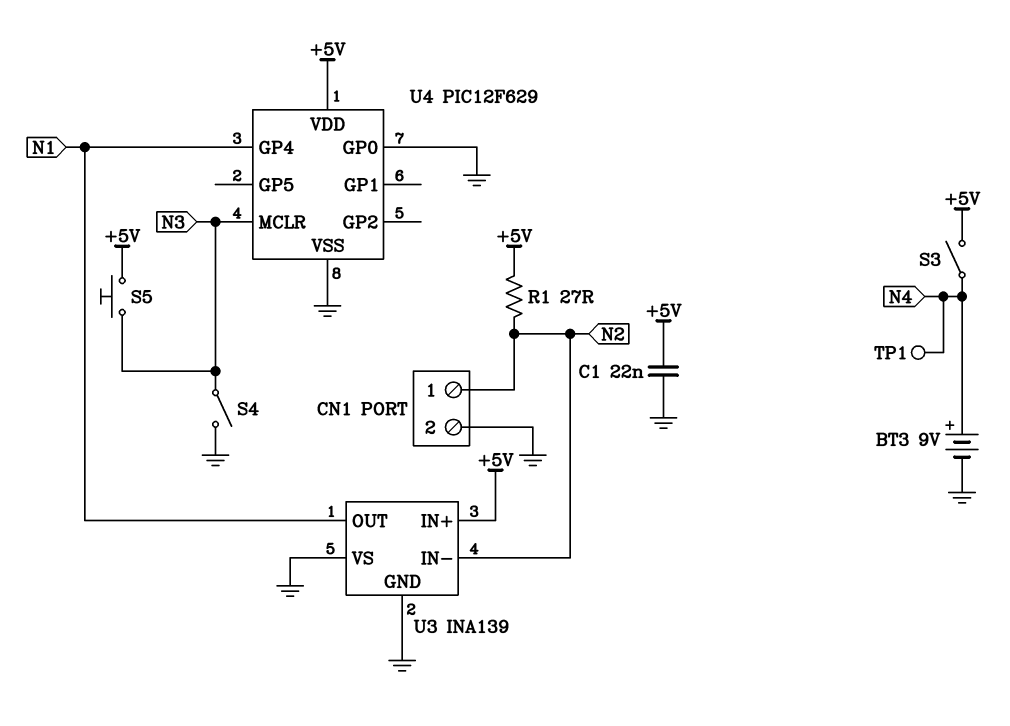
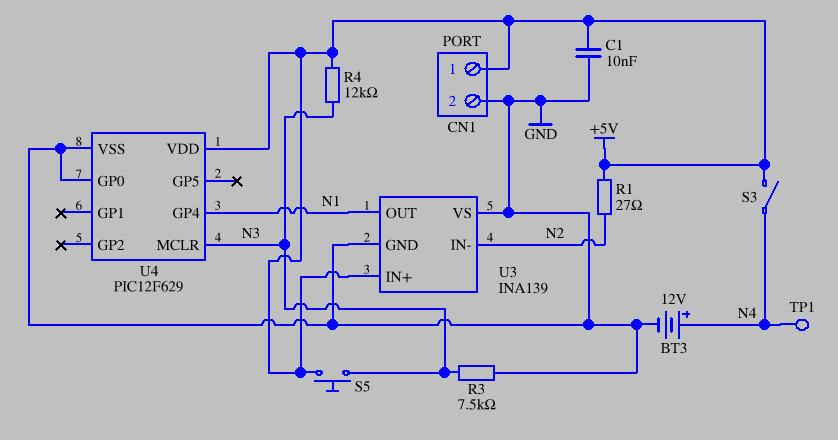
BT3: 9V (plus N4, minus GND) -> 12V (plus N4, minus GND)
C1: 22nF (+5V, GND) -> 10nF (+5V, GND)
CN1 pin 1: N2 -> +5V
R3: none -> 7.5k (GND, N3)
R4: none -> 12k (+5V, N3)
S4: switch (GND, N3) -> none

